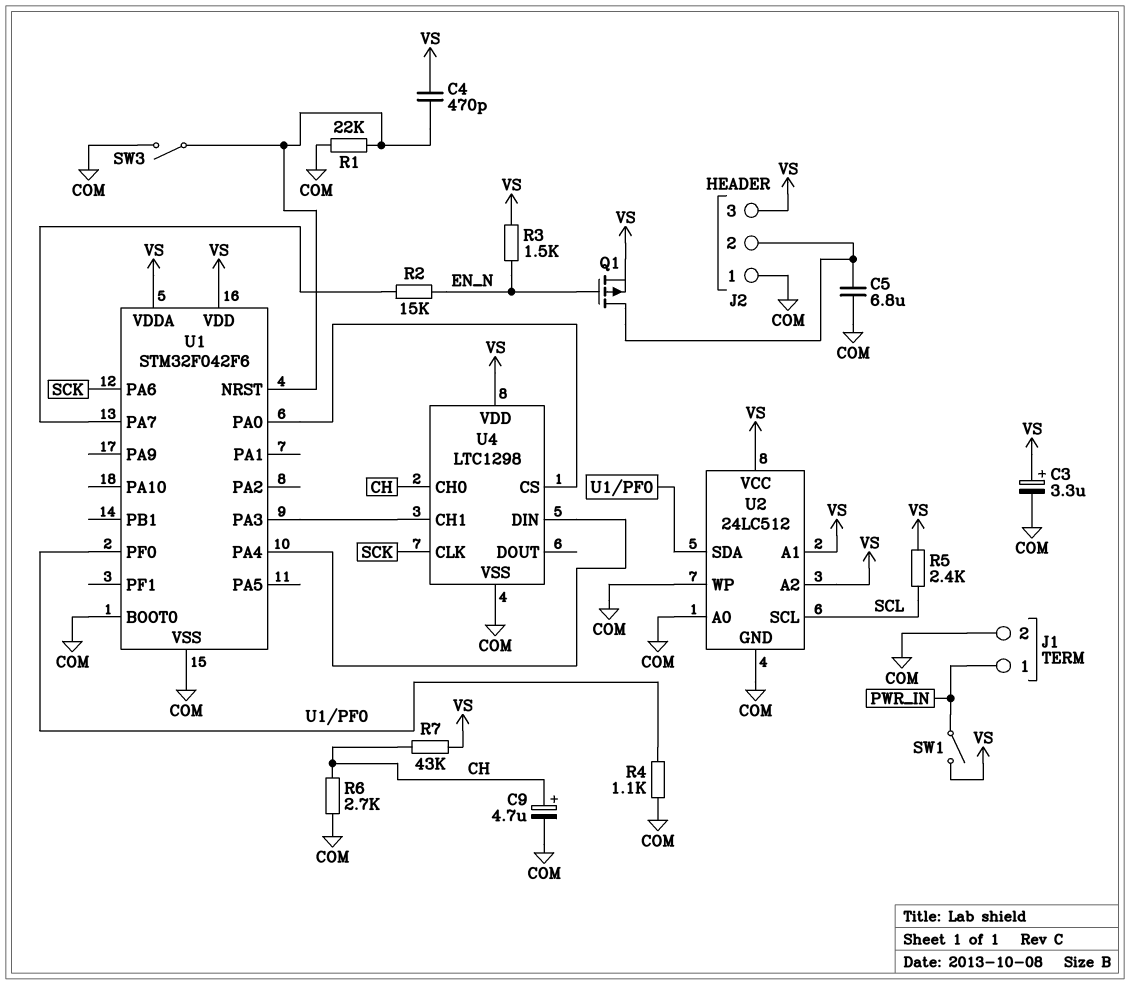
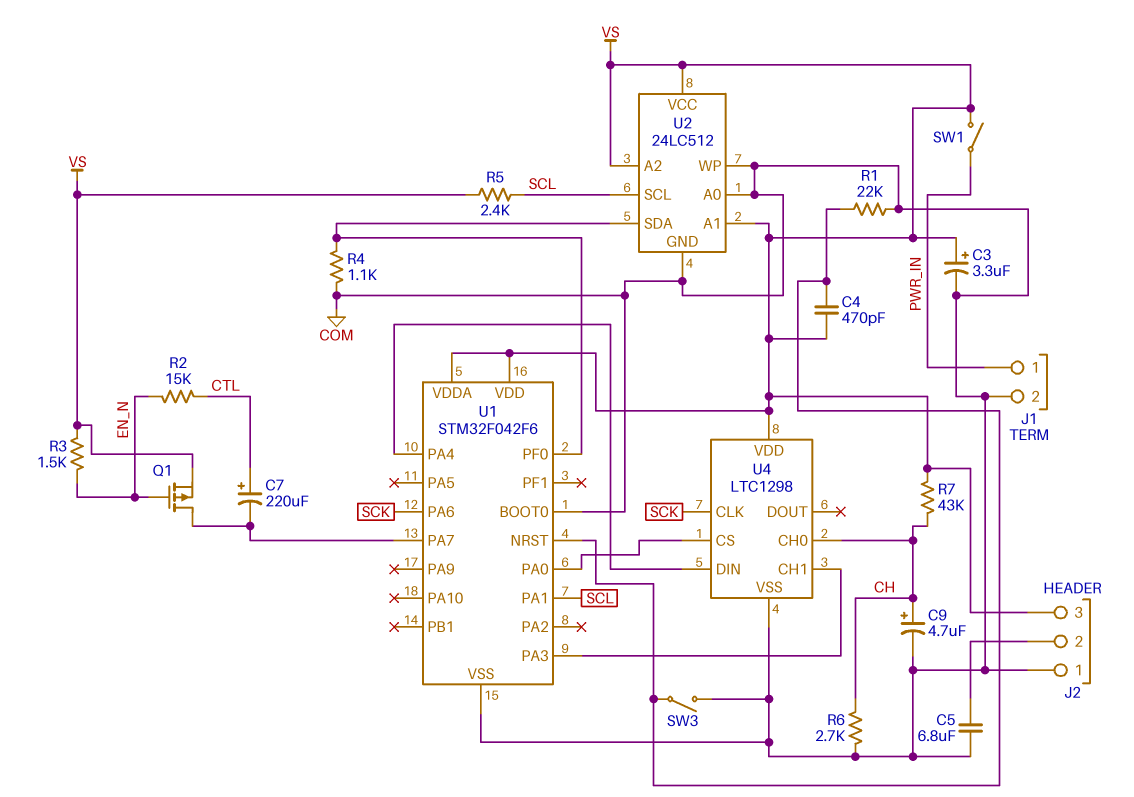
C7: none -> 220uF (plus CTL, minus U1/PA7)
Q1: PMOS (G EN_N, D J2/2, S VS) -> PMOS (G EN_N, D U1/PA7, S VS)
R2: 15k (EN_N, U1/PA7) -> 15k (CTL, EN_N)
U1 pin PA1: none -> SCL

